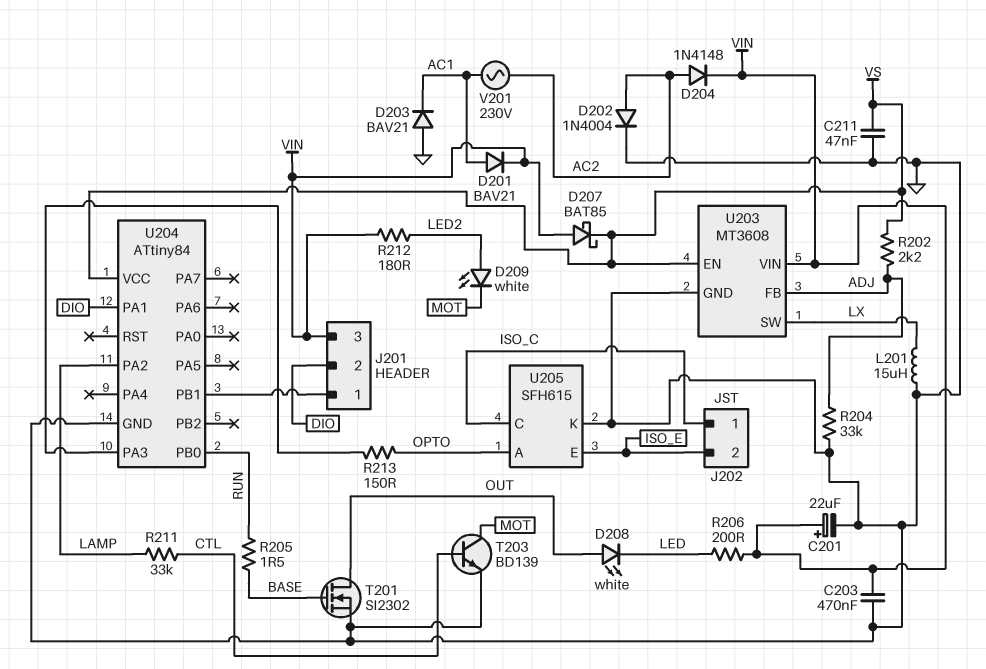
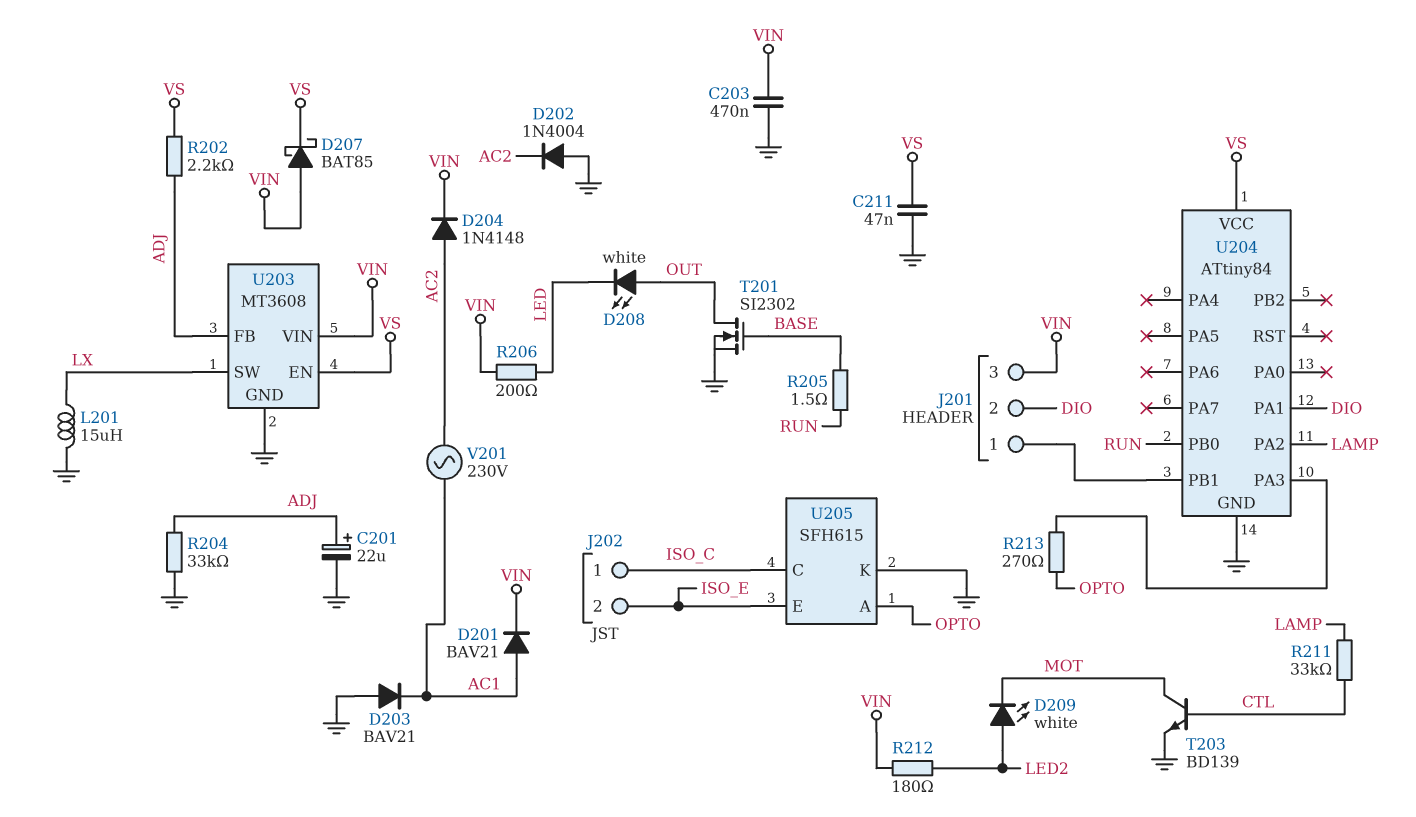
C201: 22uF (plus VIN, minus GND) -> 22uF (plus ADJ, minus GND)
D202: diode 1N4004 (A AC2, K GND) -> diode 1N4004 (A GND, K AC2)
R213: 150 (OPTO, U204/PA3) -> 270 (OPTO, U204/PA3)

